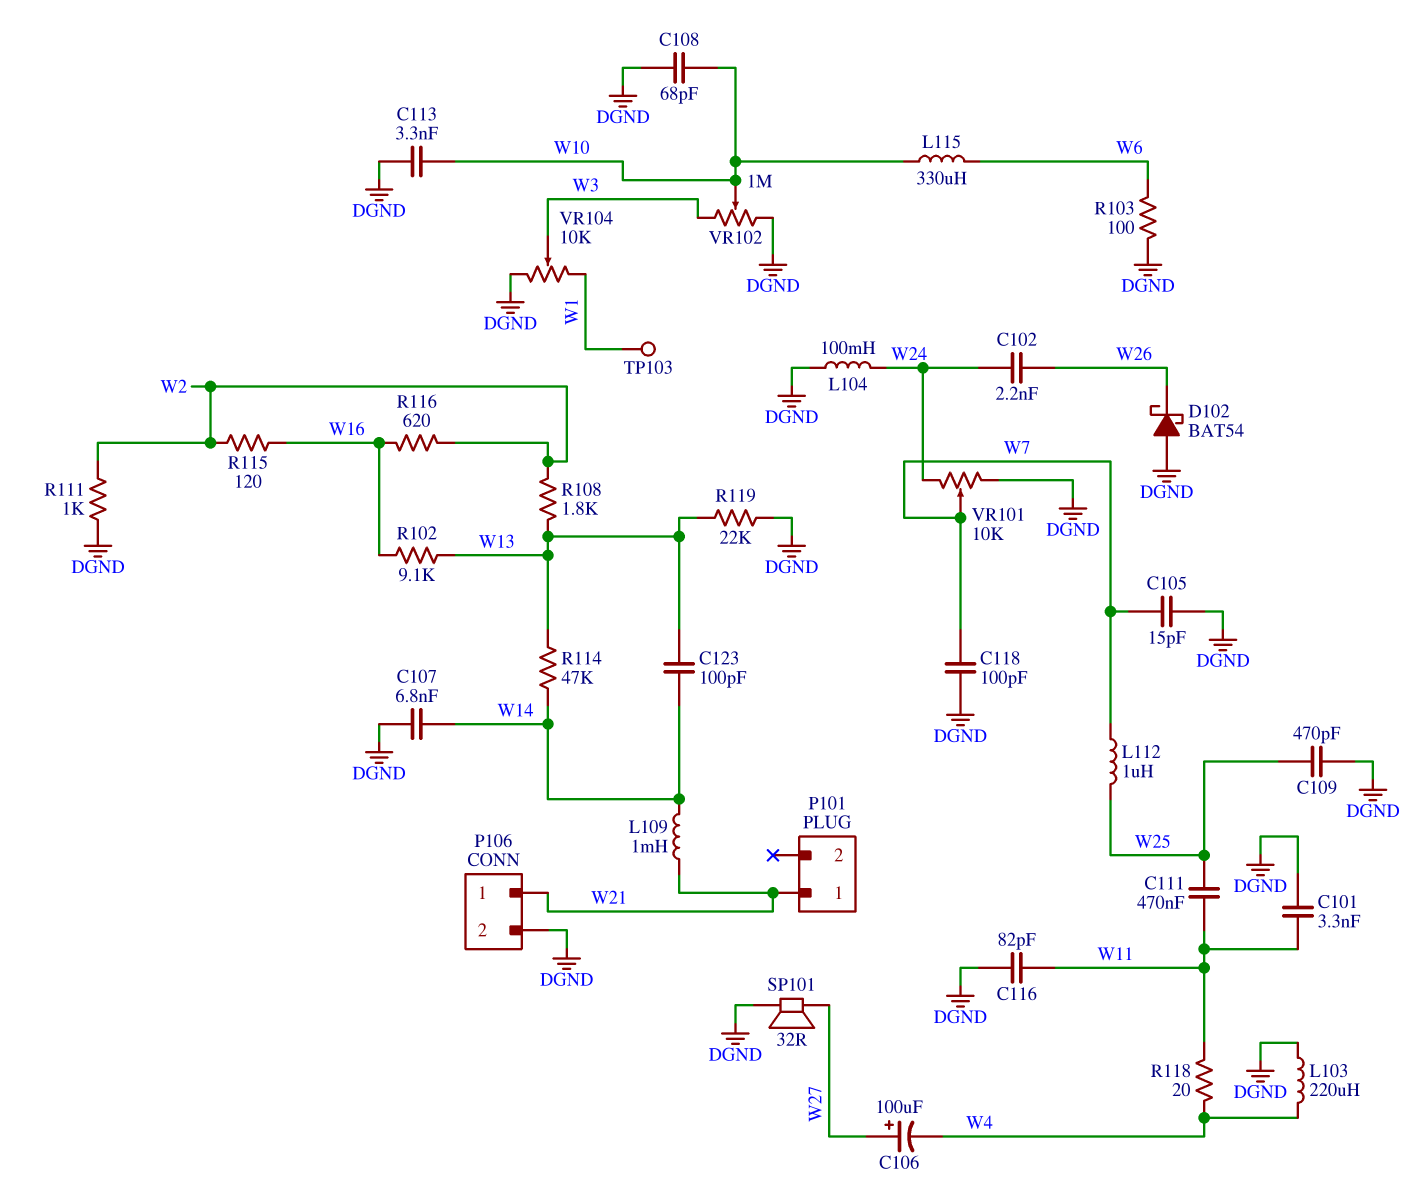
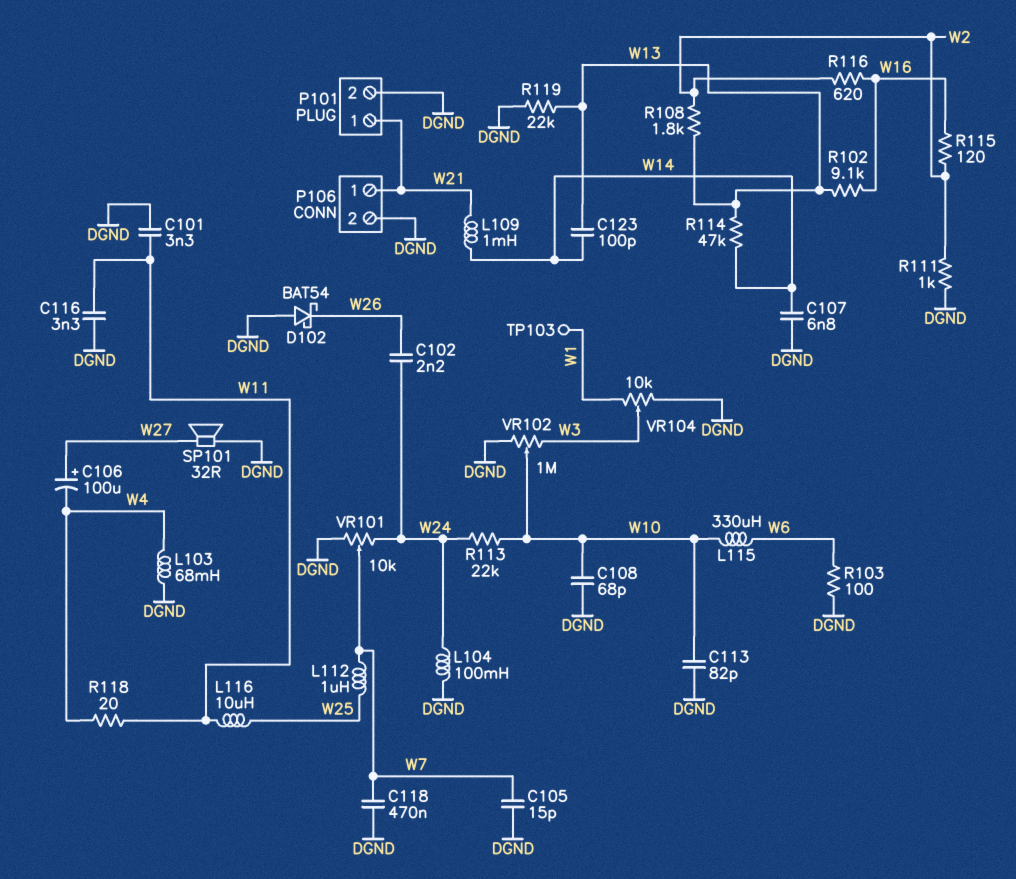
C109: 470pF (DGND, W25) -> none
C111: 470nF (W11, W25) -> none
C113: 3.3nF (DGND, W10) -> 82pF (DGND, W10)
C116: 82pF (DGND, W11) -> 3.3nF (DGND, W11)
C118: 100pF (DGND, W7) -> 470nF (DGND, W7)
L103: 220uH (DGND, W4) -> 68mH (DGND, W4)
L116: none -> 10uH (W11, W25)
P101 pin 2: none -> DGND
R113: none -> 22k (W10, W24)

